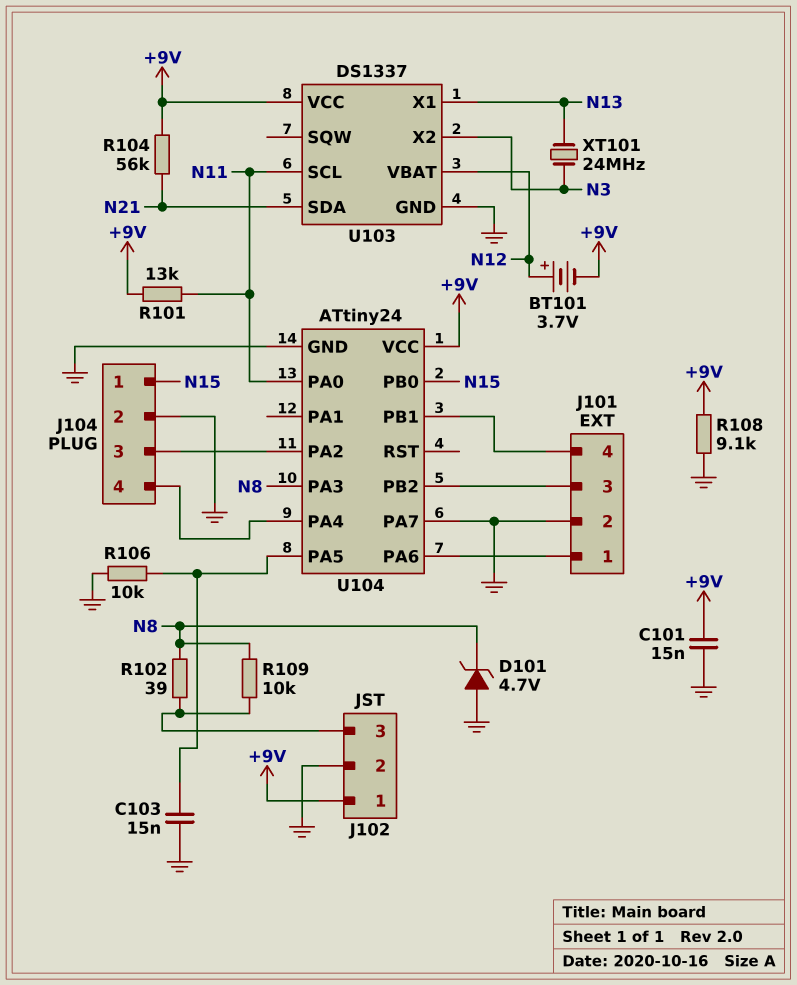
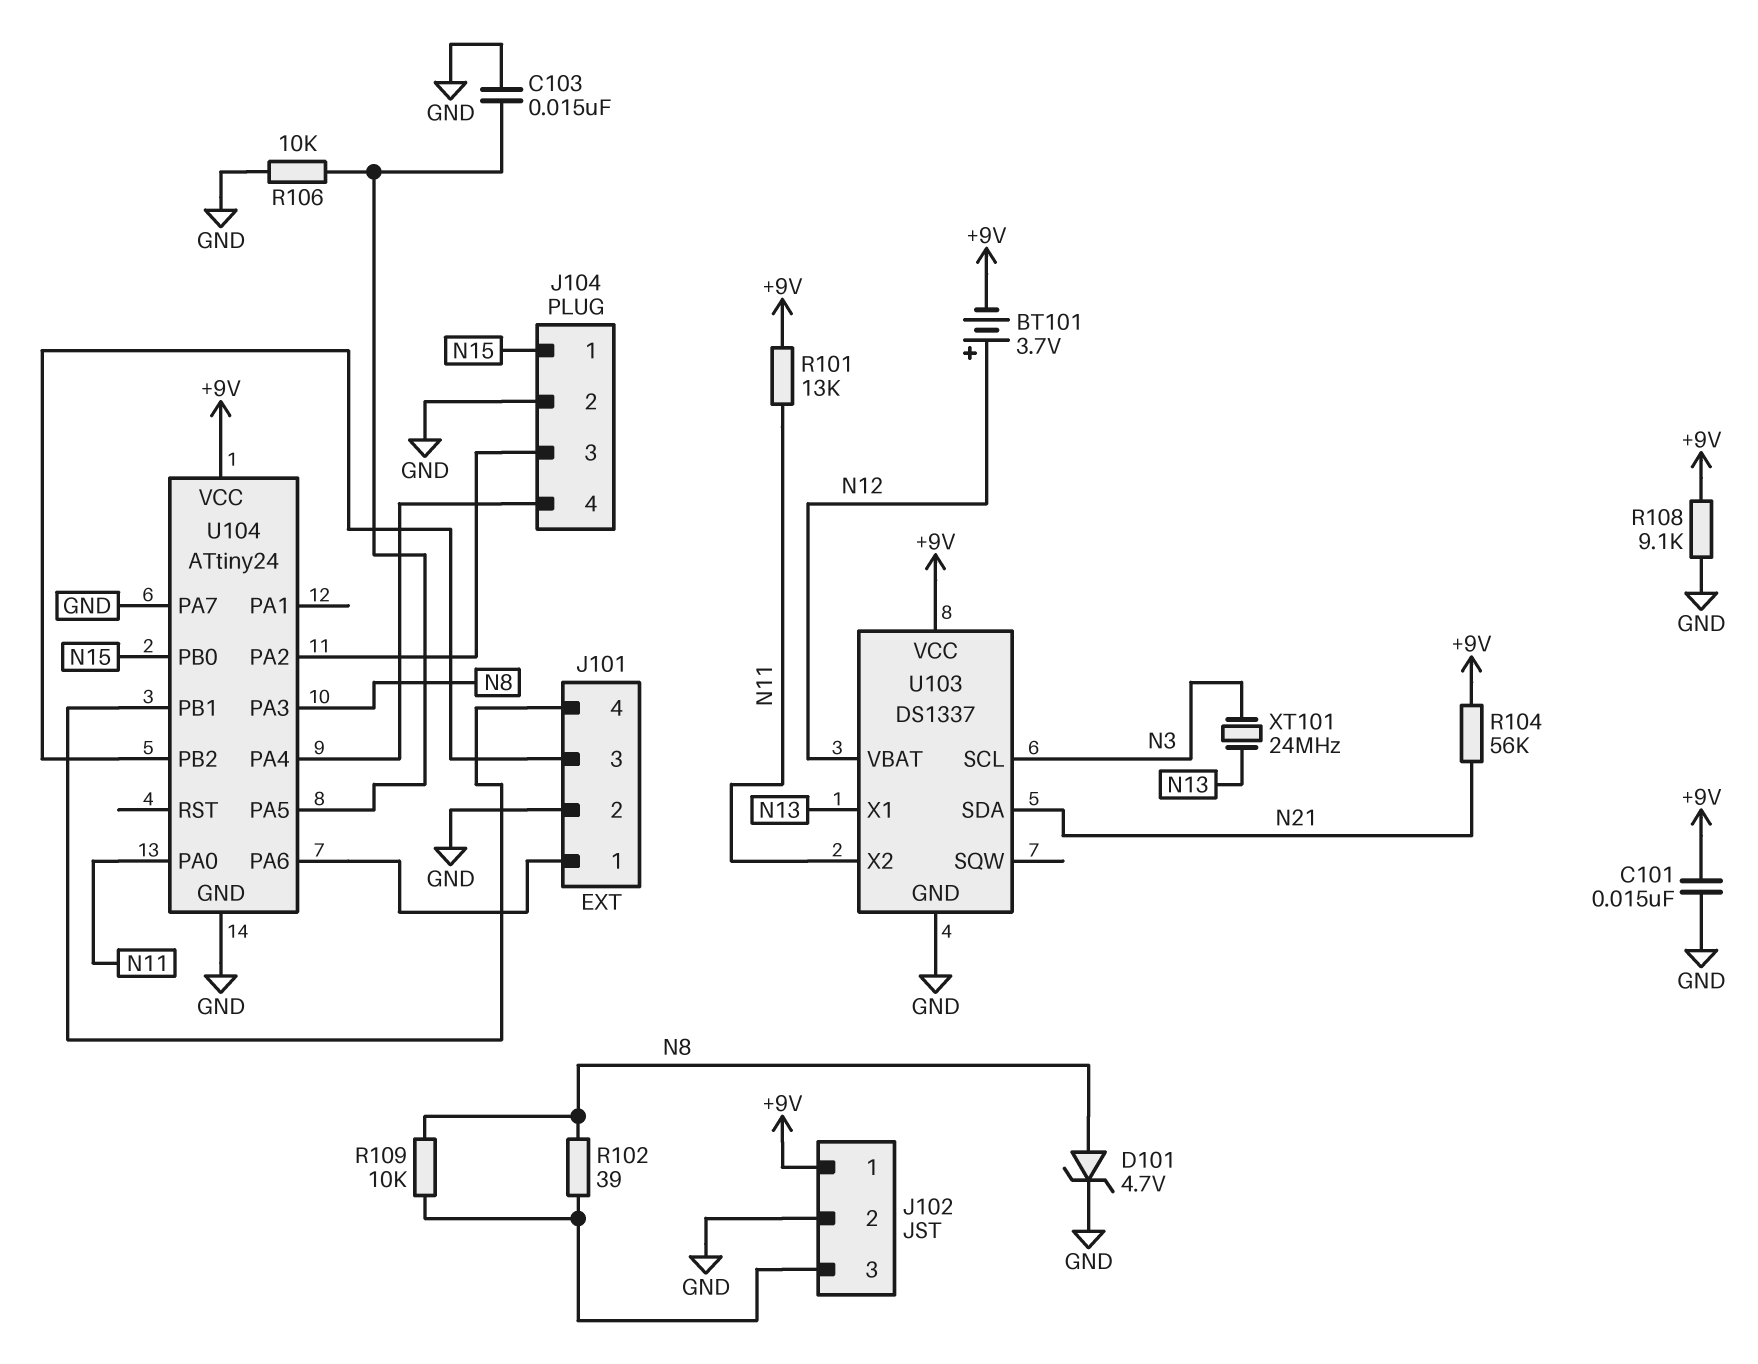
D101: zener 4.7V (A GND, K N8) -> zener 4.7V (A N8, K GND)
U103 pin SCL: N11 -> N3
U103 pin X2: N3 -> N11

